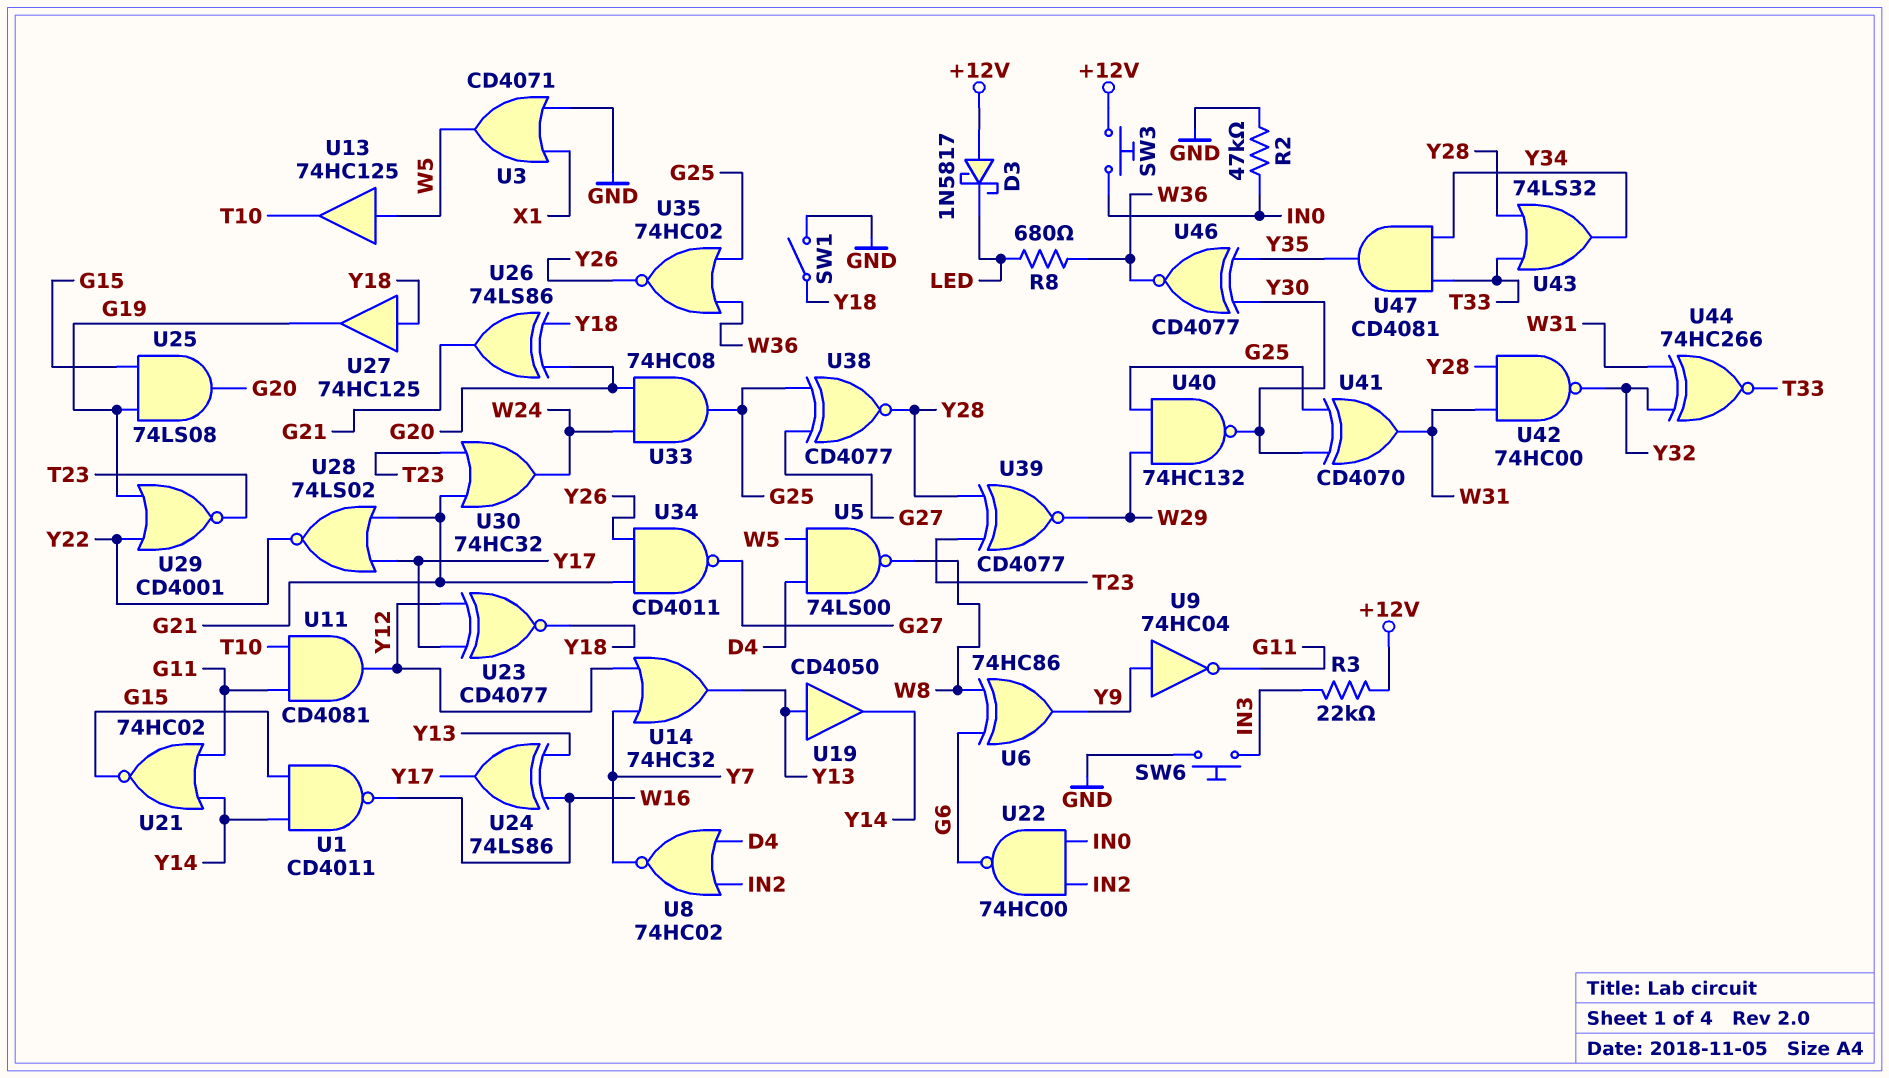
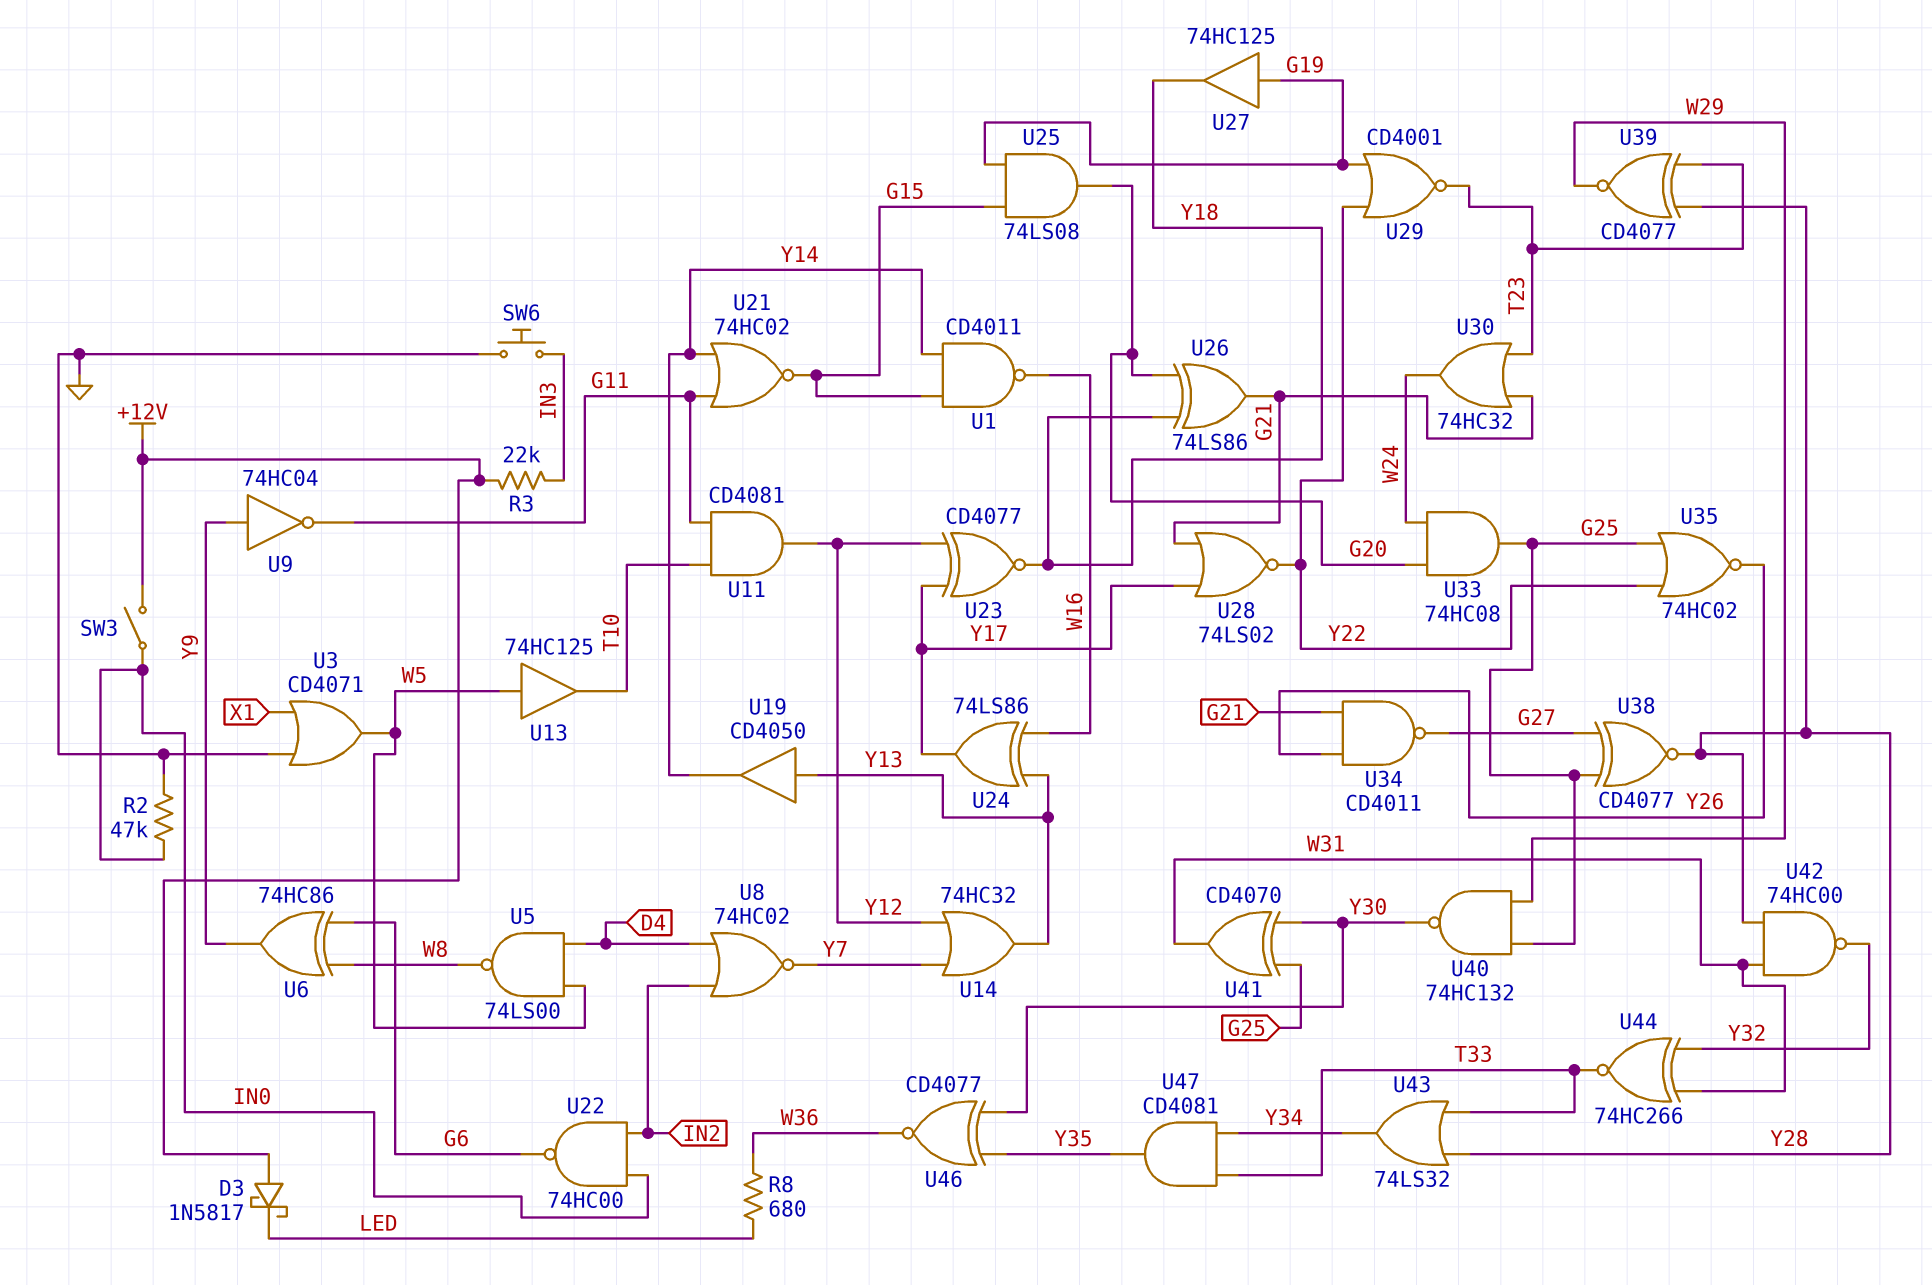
SW1: switch (GND, Y18) -> none
SW3: button (+12V, IN0) -> switch (+12V, IN0)
U27: buffer 74HC125 (in Y18, out G19) -> buffer 74HC125 (in G19, out Y18)
U35: NOR 74HC02 (in G25, in W36, out Y26) -> NOR 74HC02 (in G25, in Y22, out Y26)

